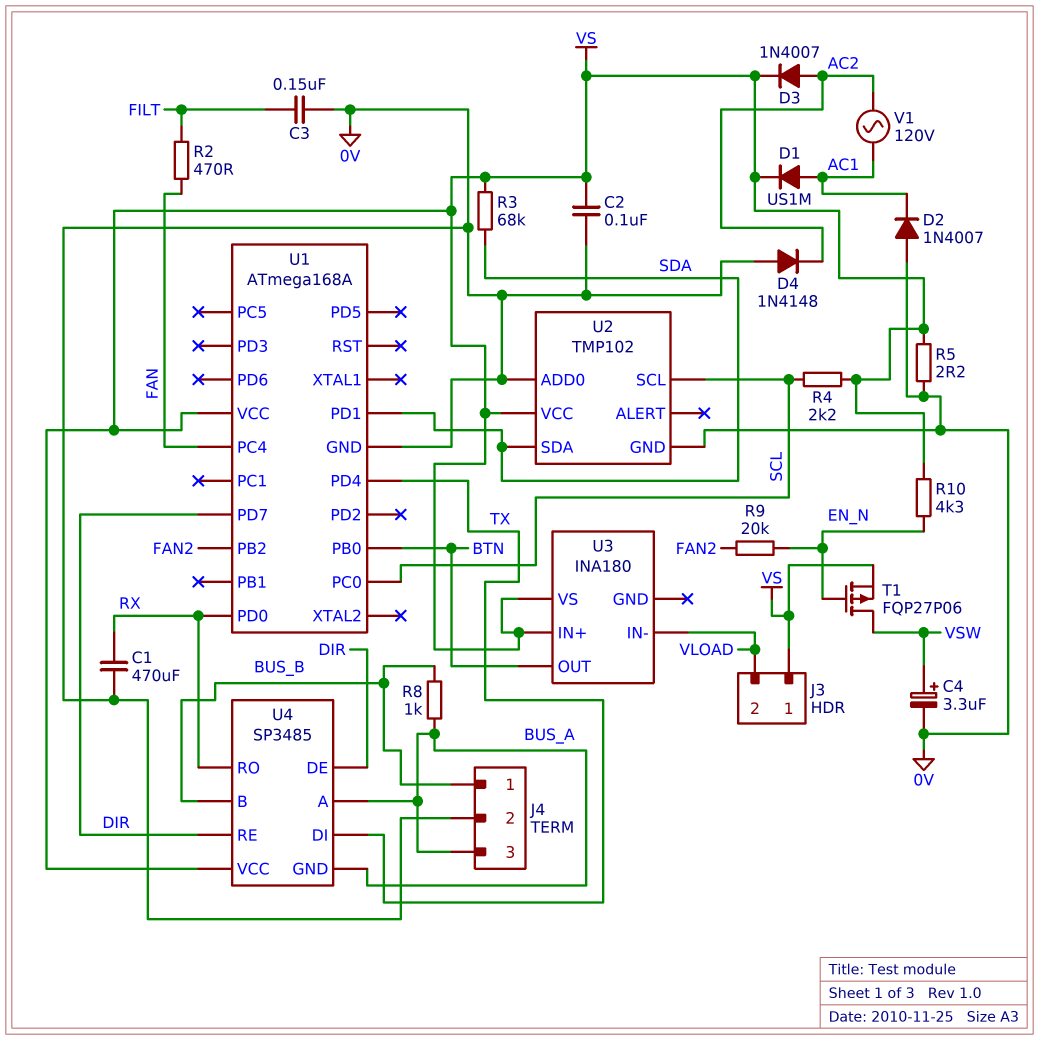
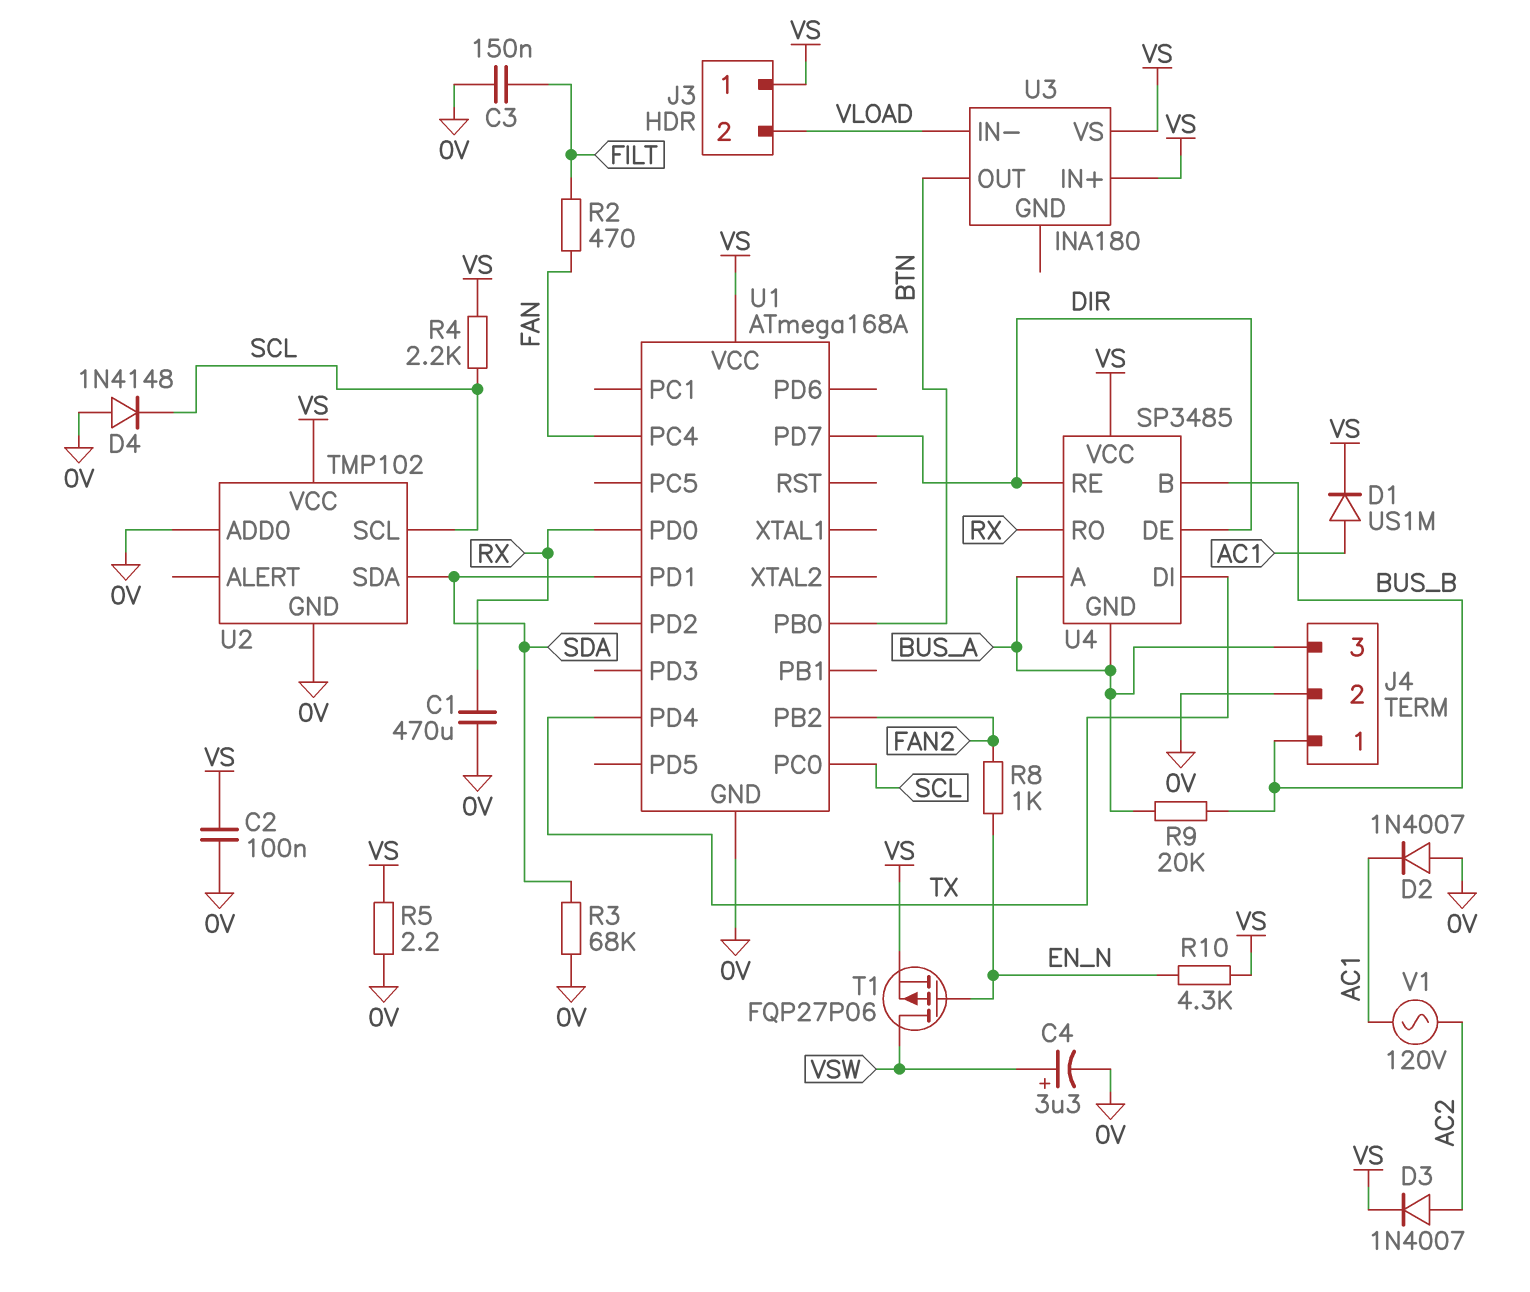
D4: diode 1N4148 (A 0V, K AC2) -> diode 1N4148 (A 0V, K SCL)
R3: 68k (SDA, VS) -> 68k (0V, SDA)
R8: 1k (BUS_A, BUS_B) -> 1k (EN_N, FAN2)
R9: 20k (EN_N, FAN2) -> 20k (BUS_A, BUS_B)

